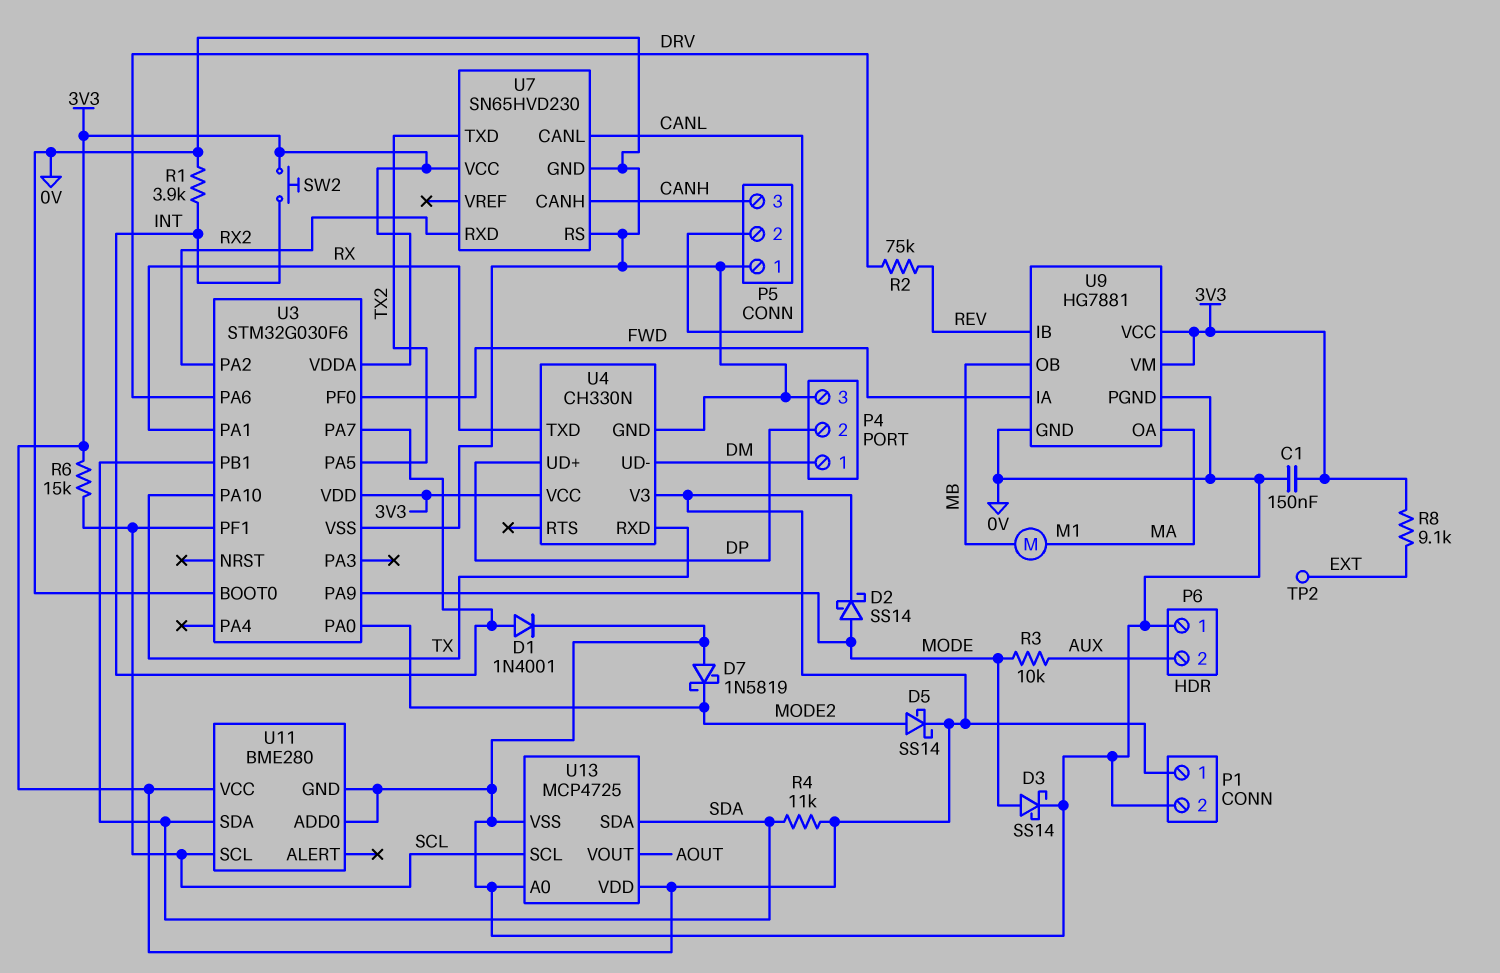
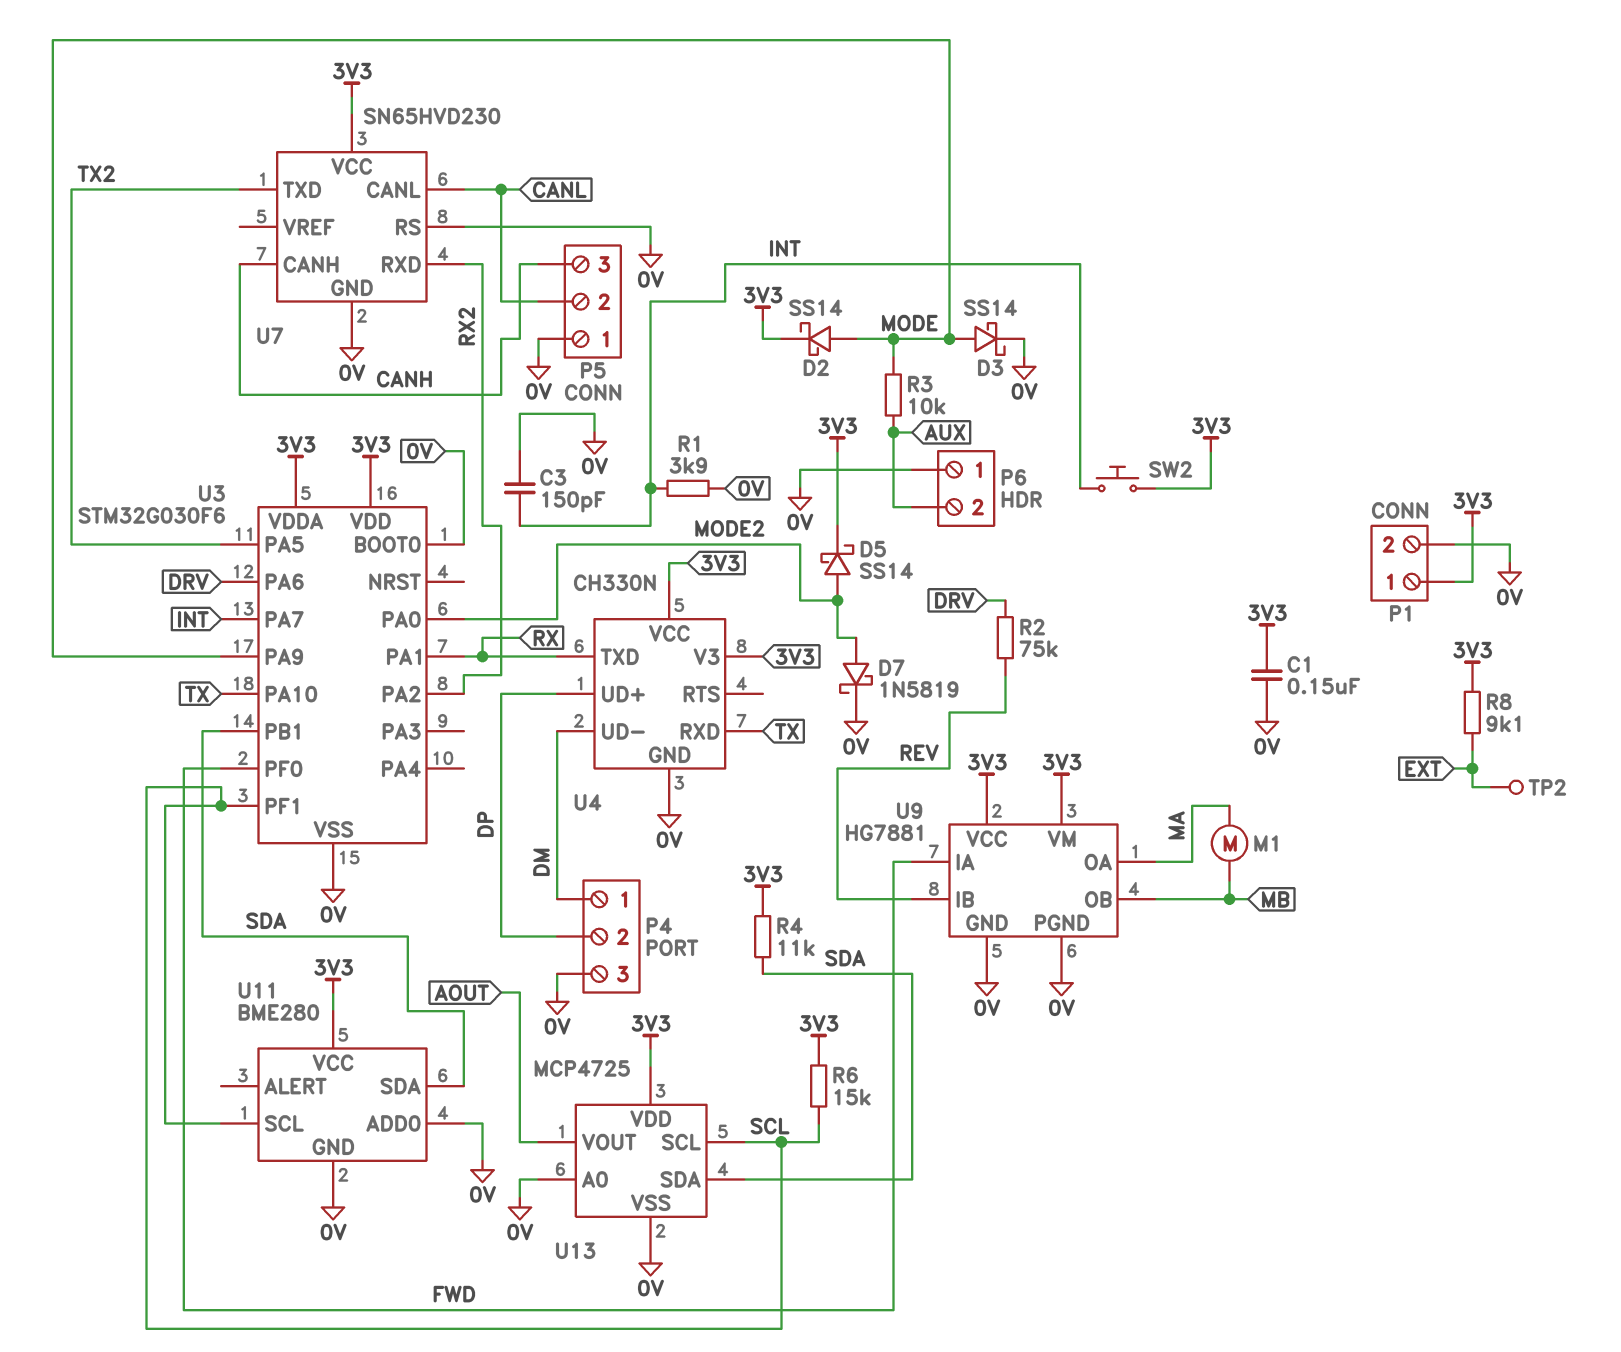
C3: none -> 150pF (0V, INT)
D1: diode 1N4001 (A INT, K 0V) -> none
D7: schottky 1N5819 (A 0V, K MODE2) -> schottky 1N5819 (A MODE2, K 0V)

